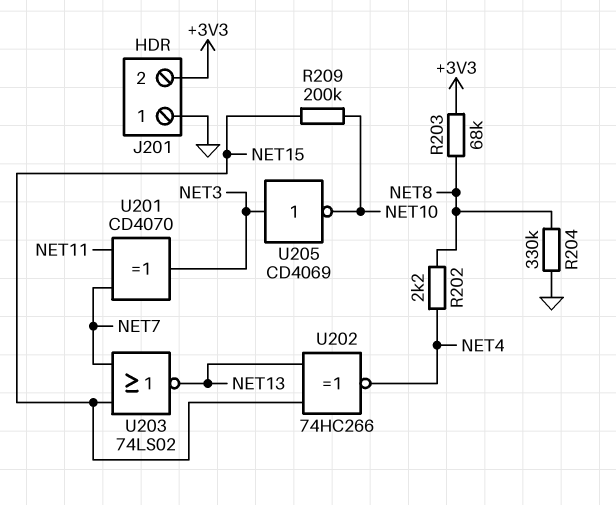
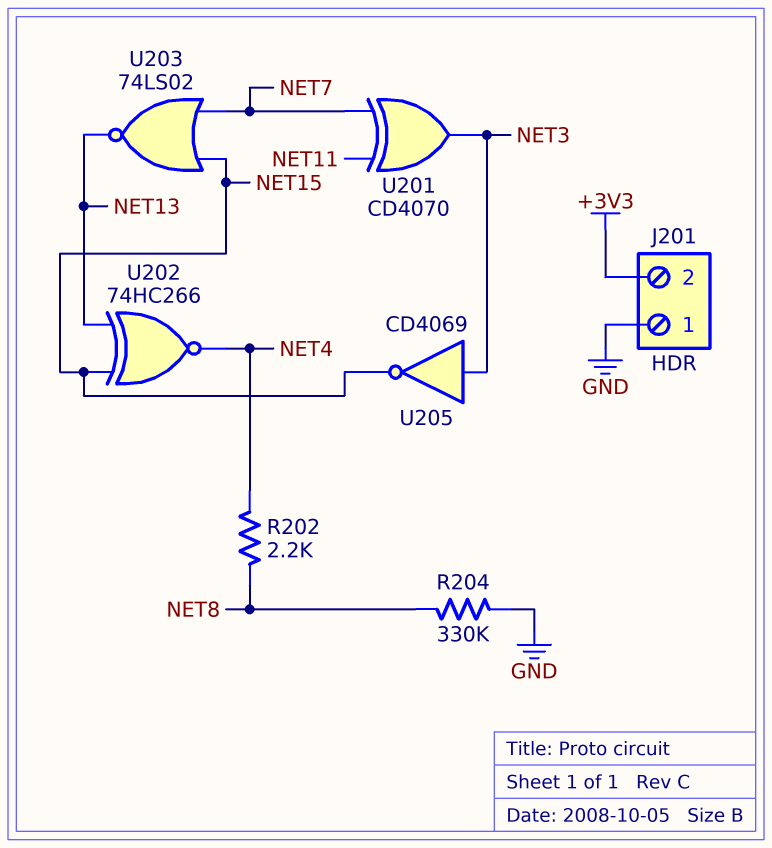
R203: 68k (+3V3, NET8) -> none
R209: 200k (NET10, NET15) -> none
U205: NOT CD4069 (in NET3, out NET10) -> NOT CD4069 (in NET3, out NET15)

